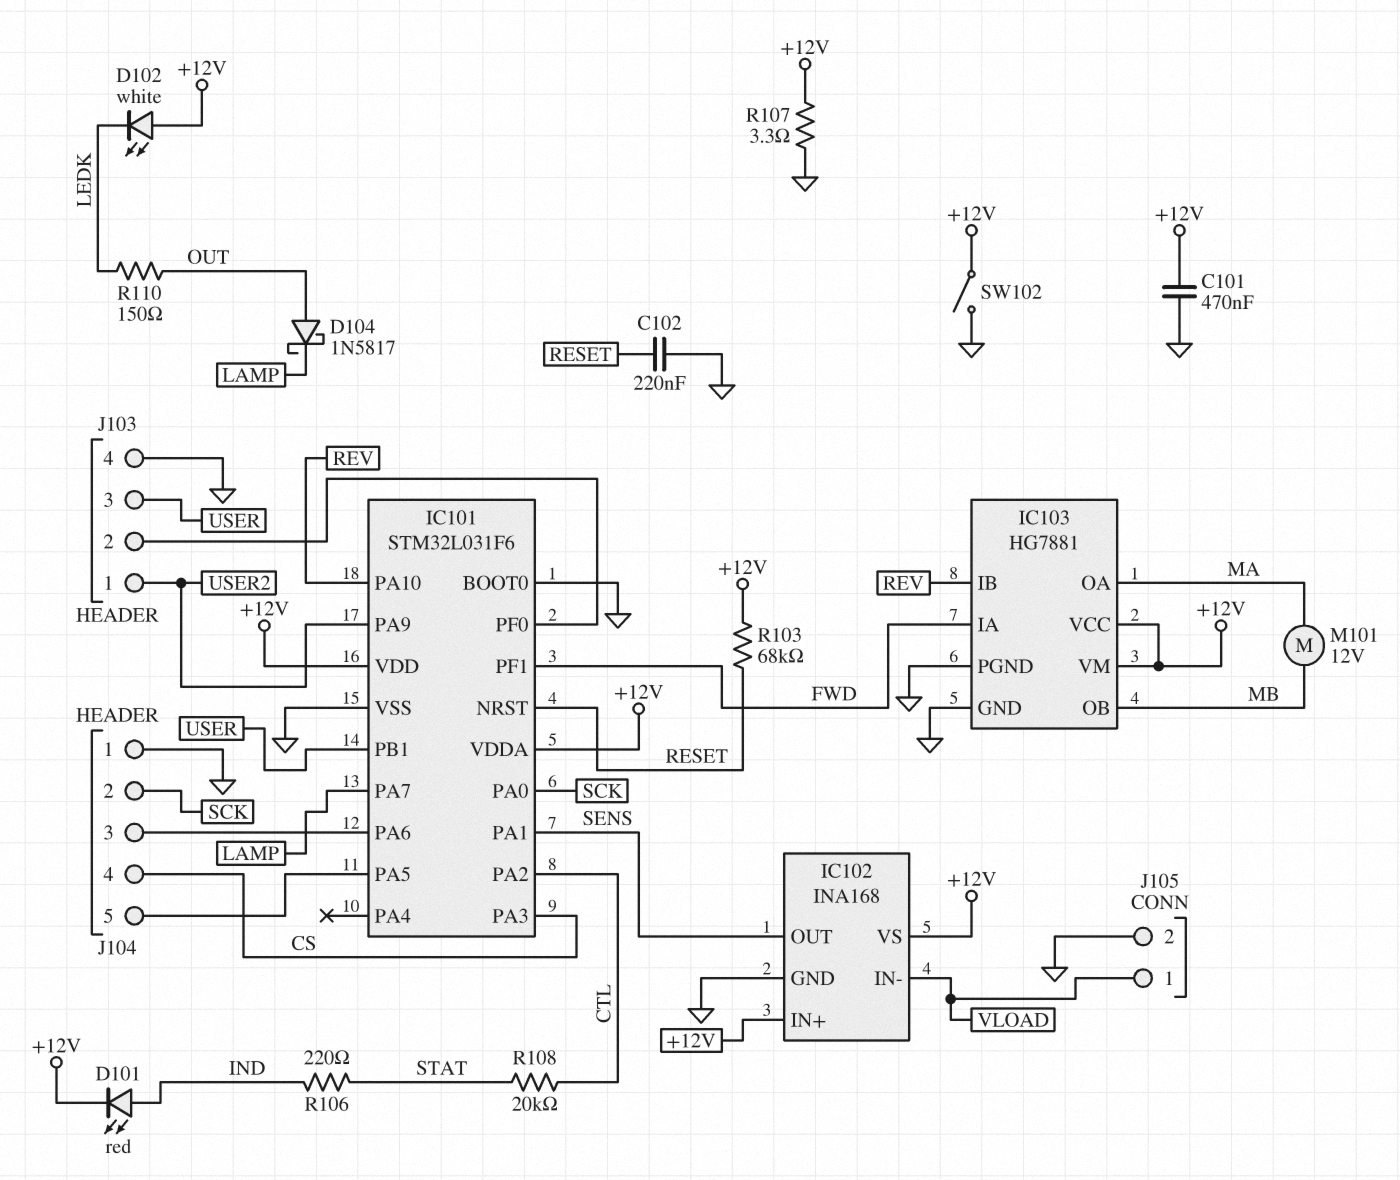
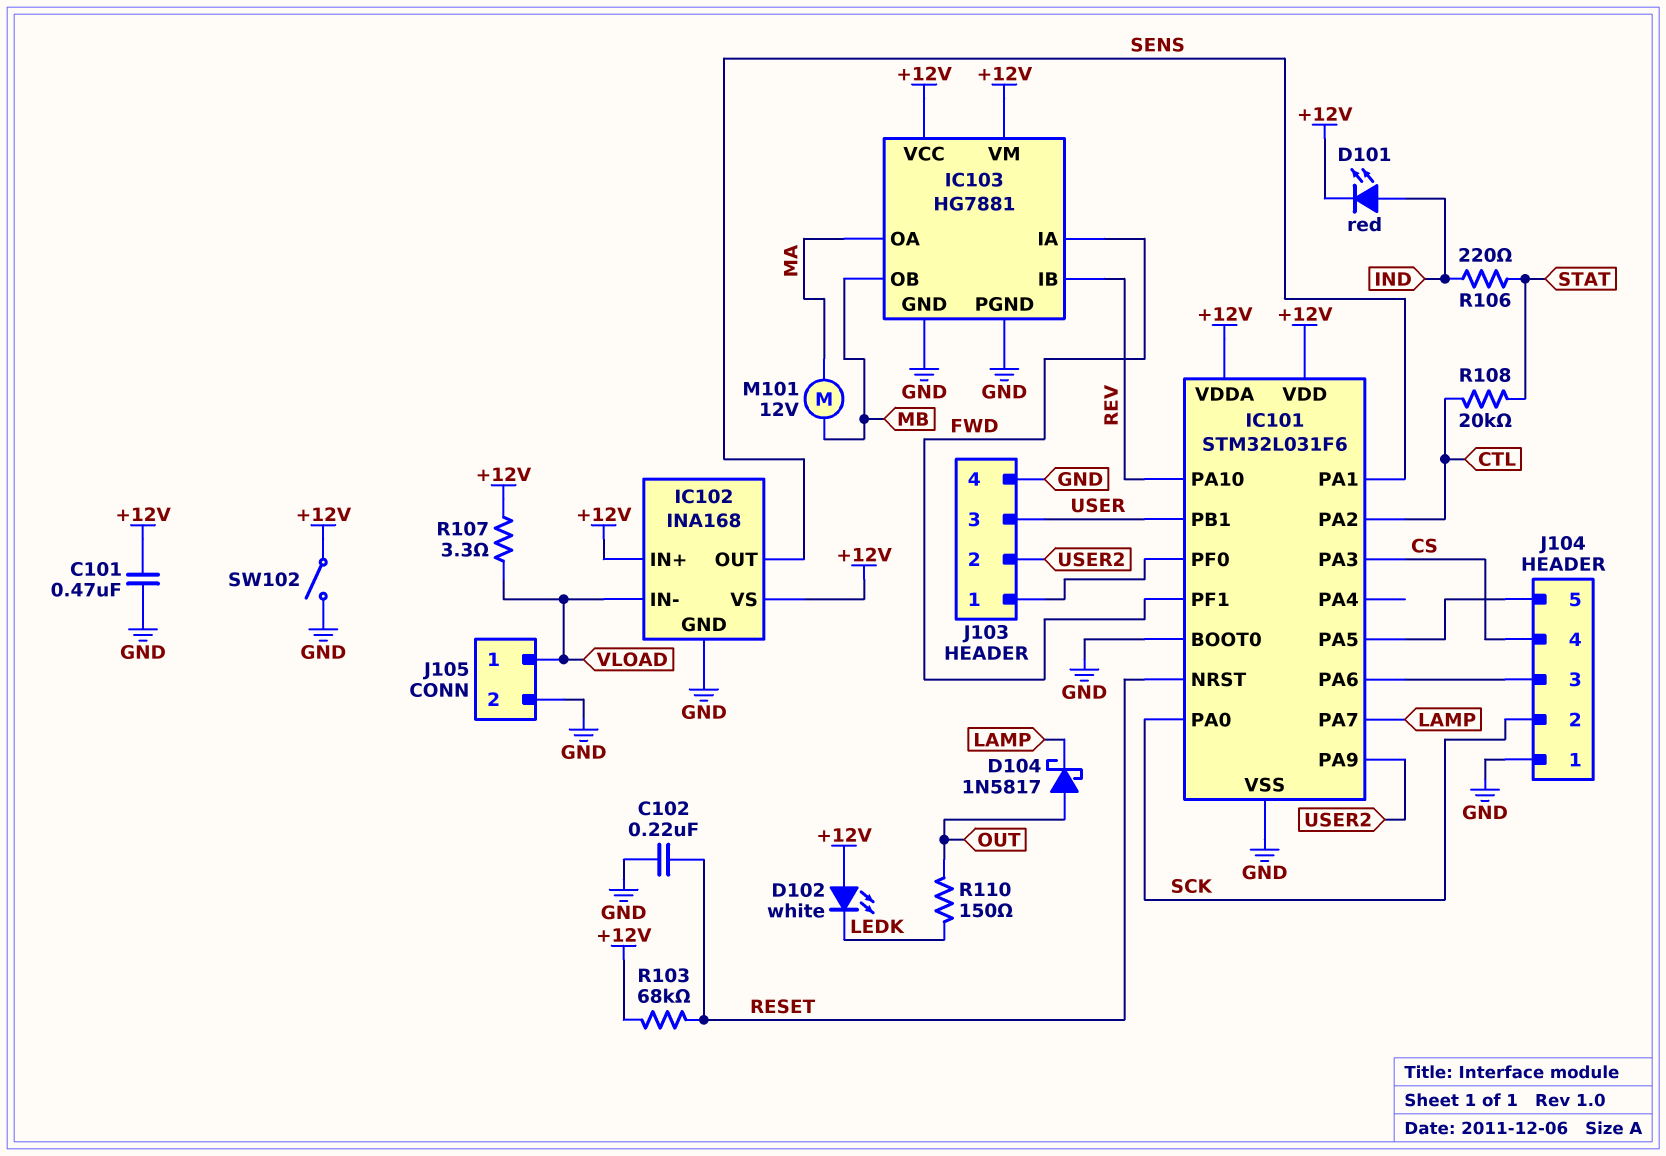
J103 pin 1: USER2 -> IC101/PF0
J103 pin 2: IC101/PF0 -> USER2
R107: 3.3 (+12V, GND) -> 3.3 (+12V, VLOAD)

